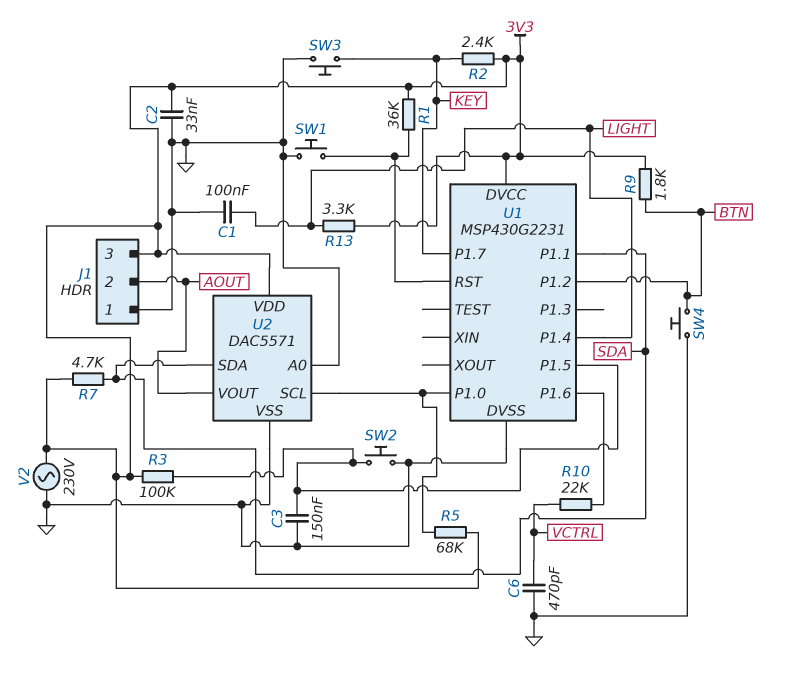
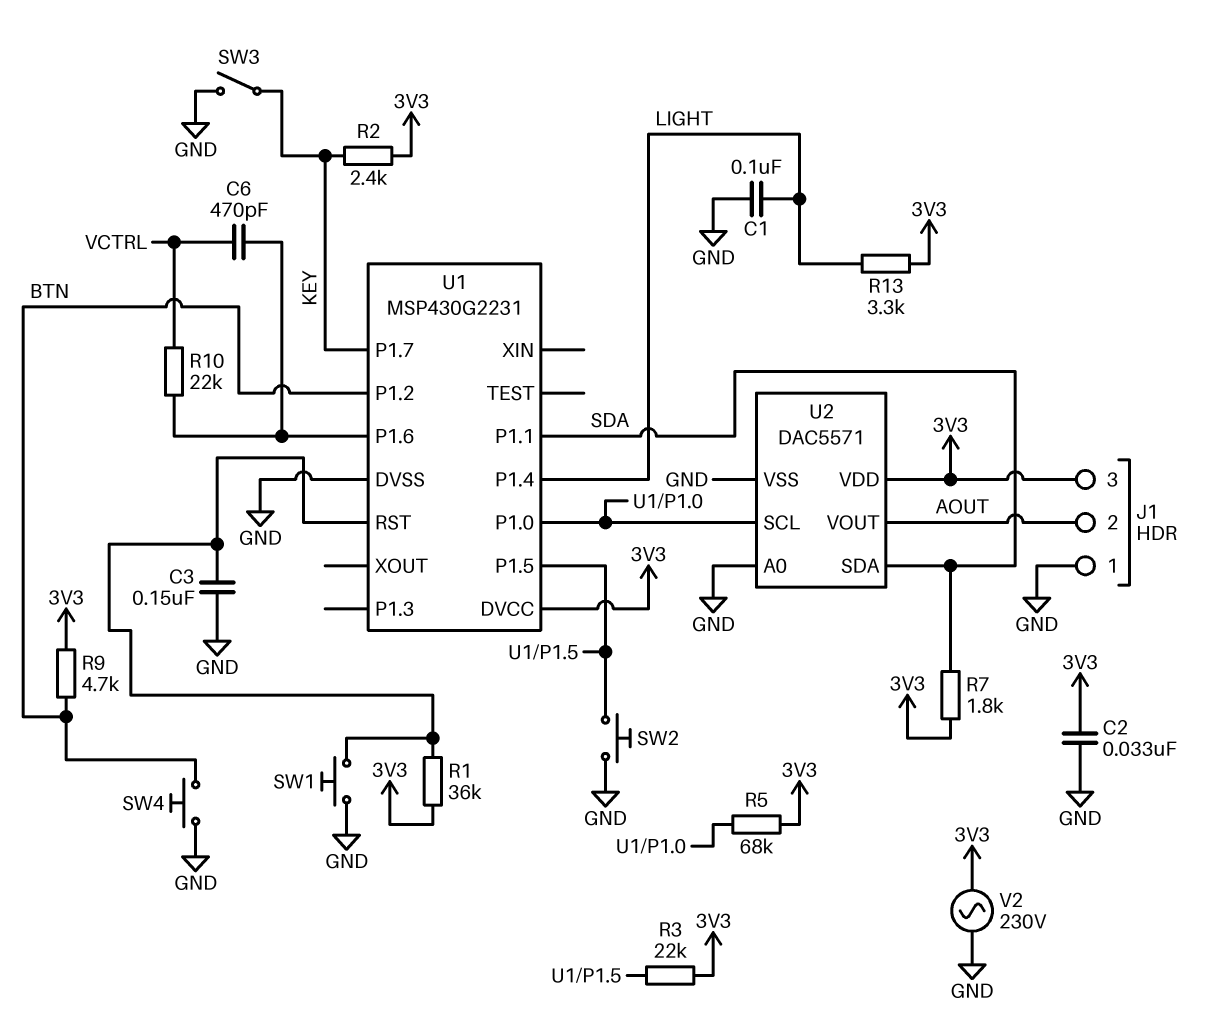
C3: 150nF (GND, U1/P1.5) -> 150nF (GND, U1/RST)
C6: 470pF (GND, VCTRL) -> 470pF (U1/P1.6, VCTRL)
R3: 100k (3V3, U1/P1.5) -> 22k (3V3, U1/P1.5)
R7: 4.7k (3V3, SDA) -> 1.8k (3V3, SDA)
R9: 1.8k (3V3, BTN) -> 4.7k (3V3, BTN)
SW3: button (GND, KEY) -> switch (GND, KEY)

